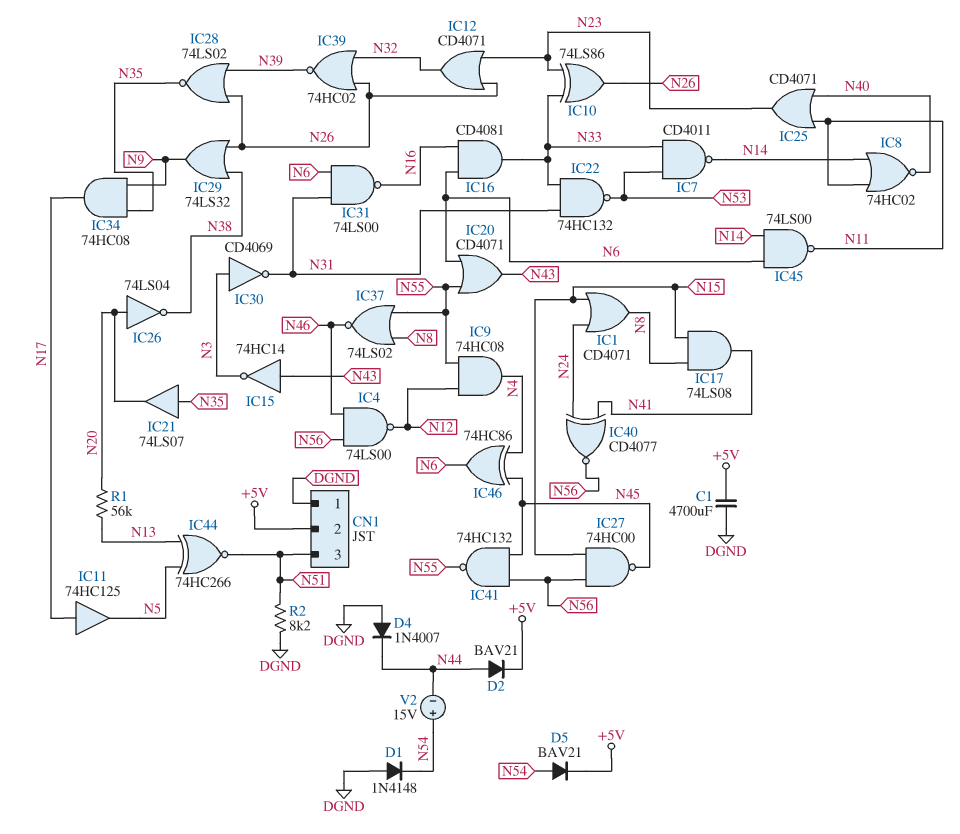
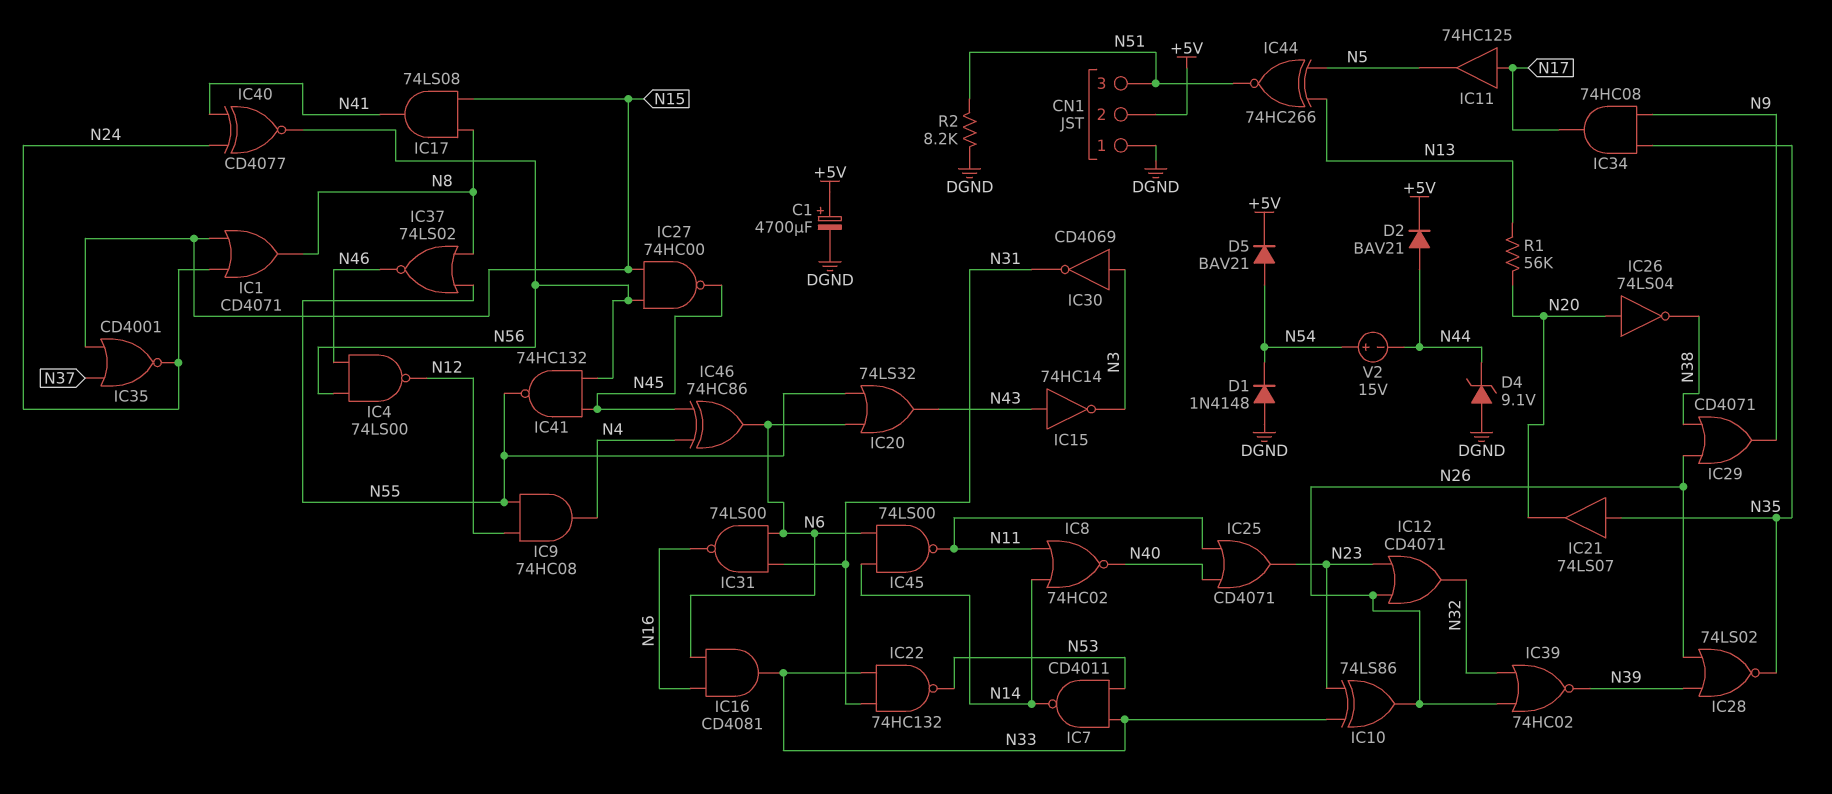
C1: 4700uF (+5V, DGND) -> 4700uF (plus +5V, minus DGND)
D4: diode 1N4007 (A DGND, K N44) -> zener 9.1V (A DGND, K N44)
IC20: OR CD4071 (in N6, in N55, out N43) -> OR 74LS32 (in N6, in N55, out N43)
IC29: OR 74LS32 (in N26, in N38, out N9) -> OR CD4071 (in N26, in N38, out N9)
IC35: none -> NOR CD4001 (in N15, in N37, out N24)

